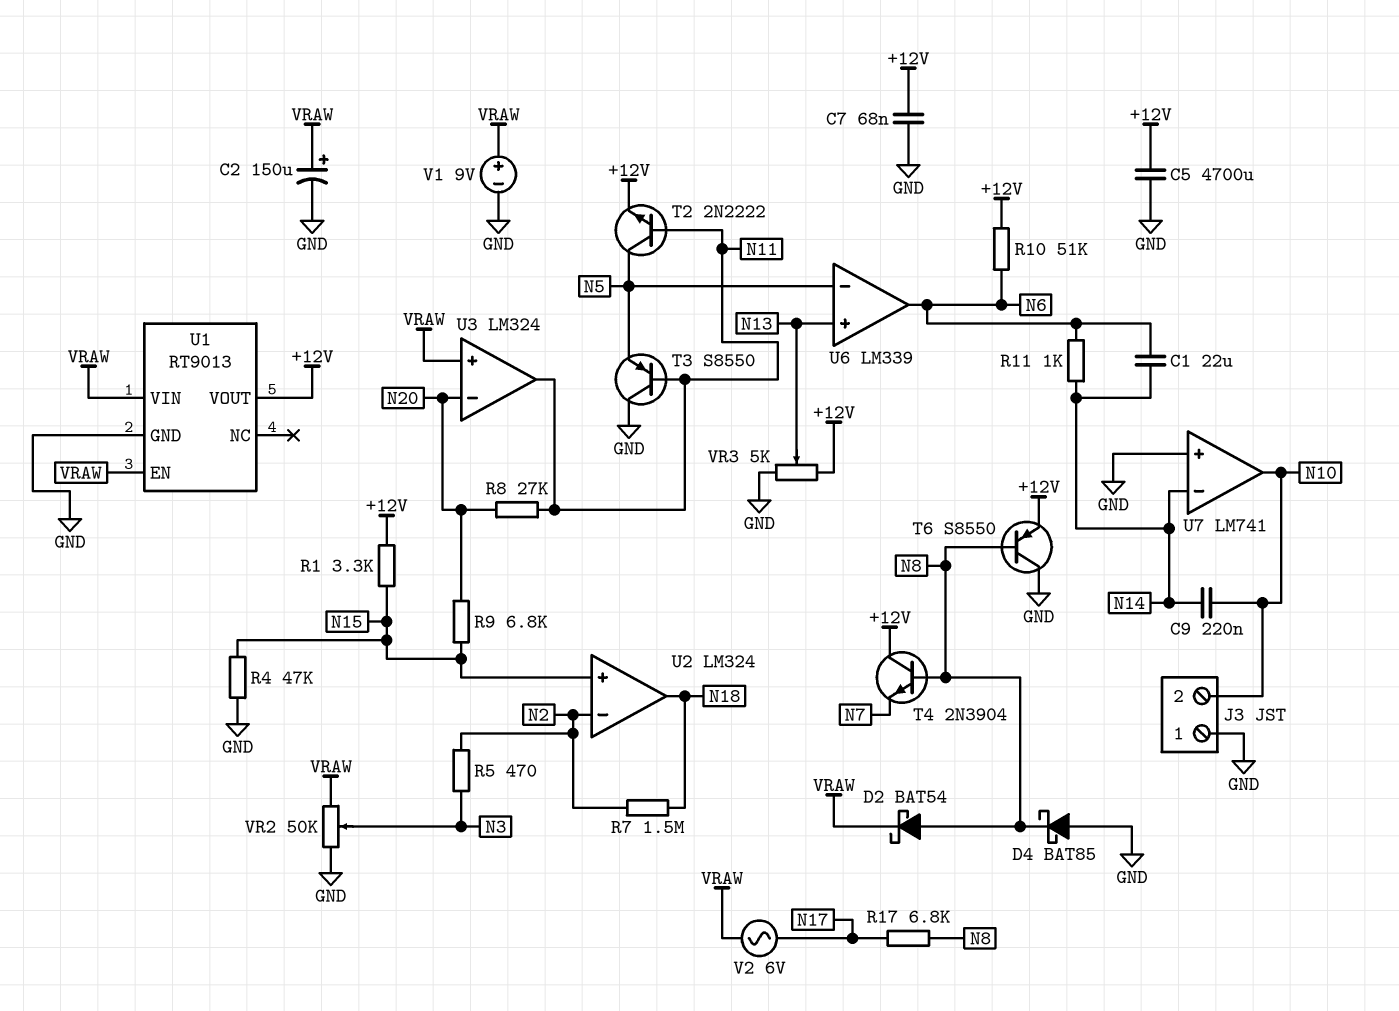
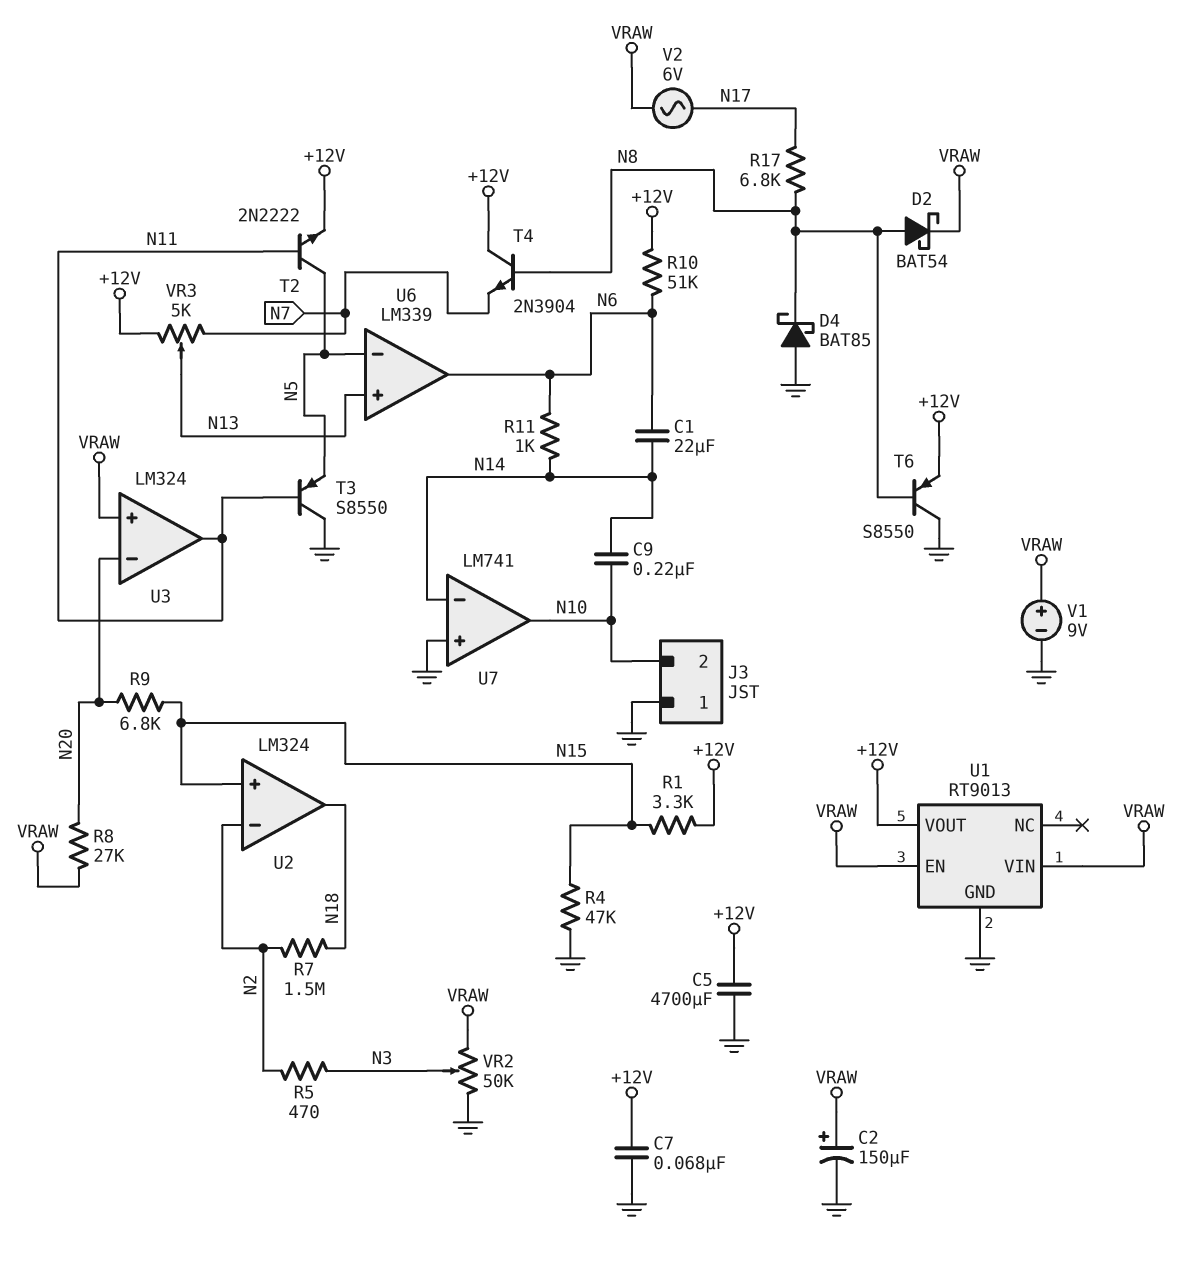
R8: 27k (N11, N20) -> 27k (N20, VRAW)
VR3: 5k (+12V, GND, wiper N13) -> 5k (+12V, N7, wiper N13)

